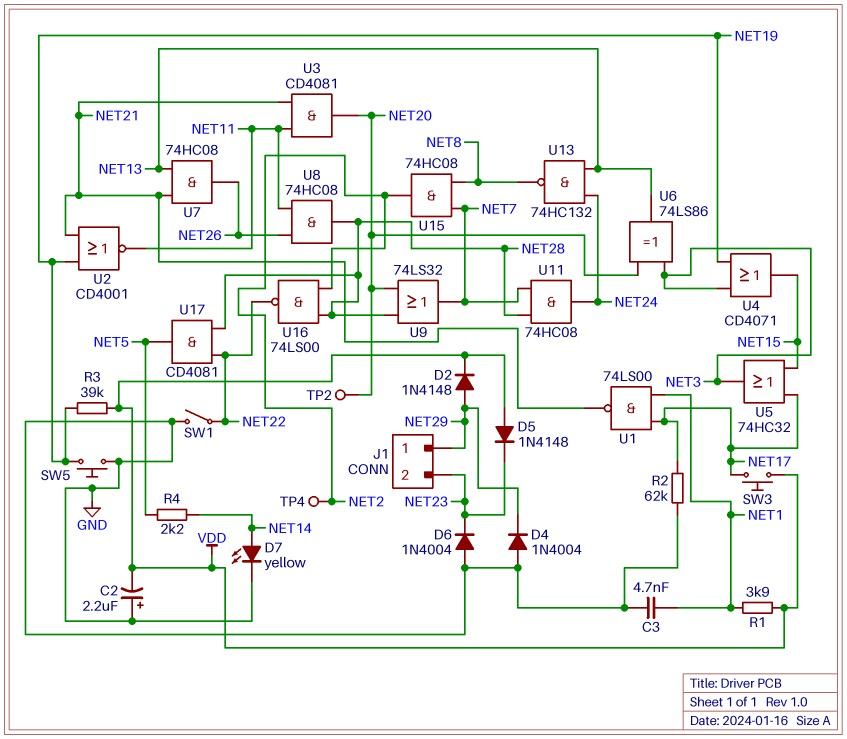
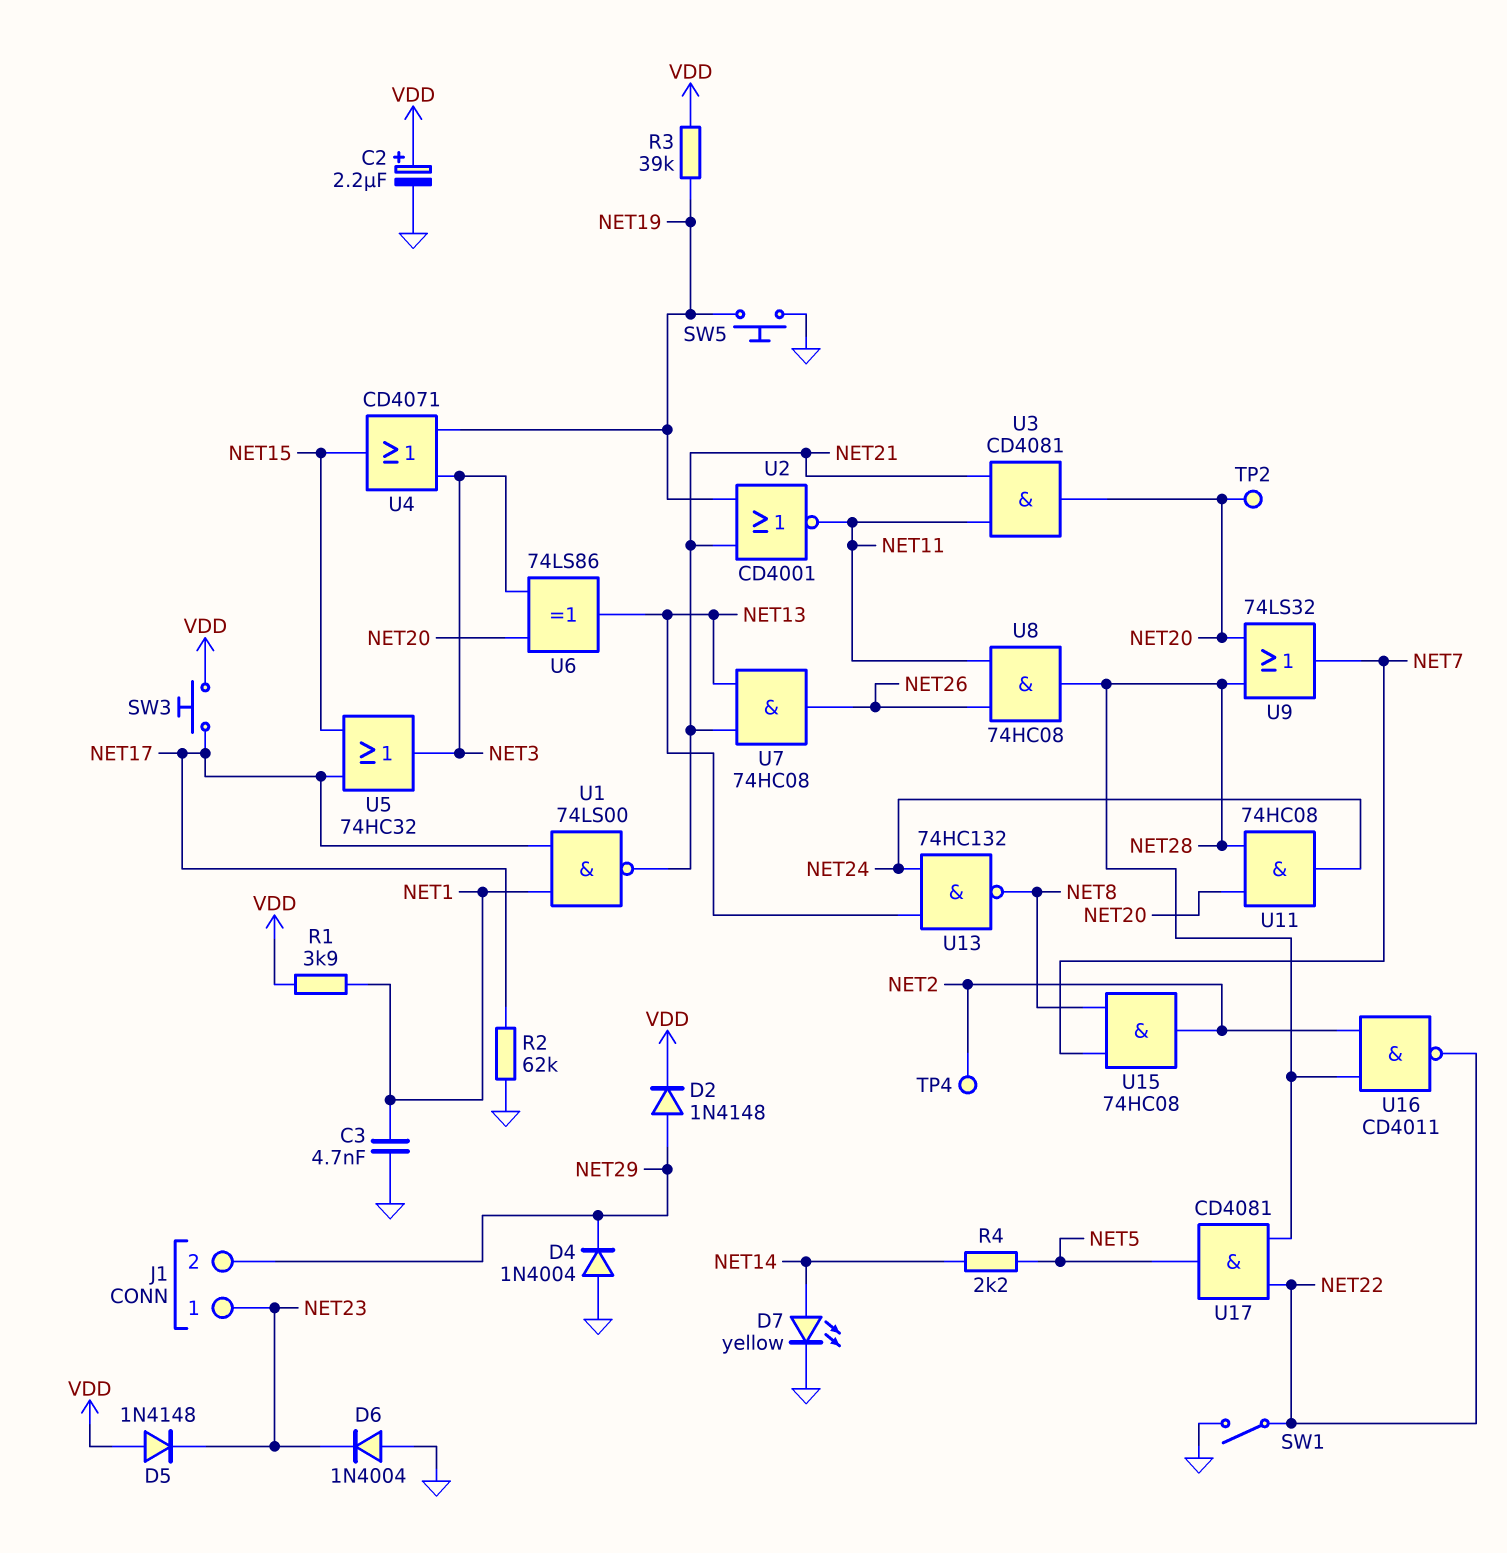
C2: 2.2uF (plus GND, minus VDD) -> 2.2uF (plus VDD, minus GND)
J1 pin 1: NET29 -> NET23
J1 pin 2: NET23 -> NET29
U11: AND 74HC08 (in NET7, in NET28, out NET24) -> AND 74HC08 (in NET20, in NET28, out NET24)
U16: NAND 74LS00 (in NET2, in NET28, out NET22) -> NAND CD4011 (in NET2, in NET28, out NET22)

